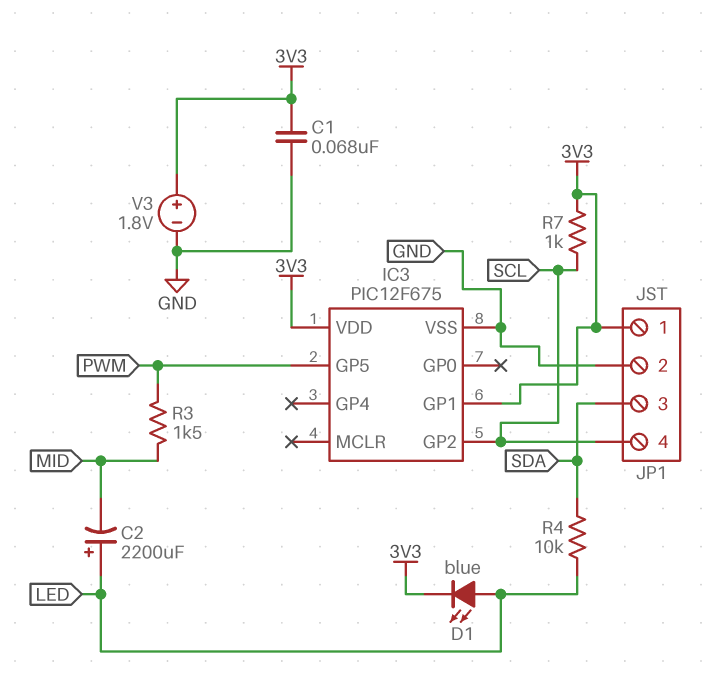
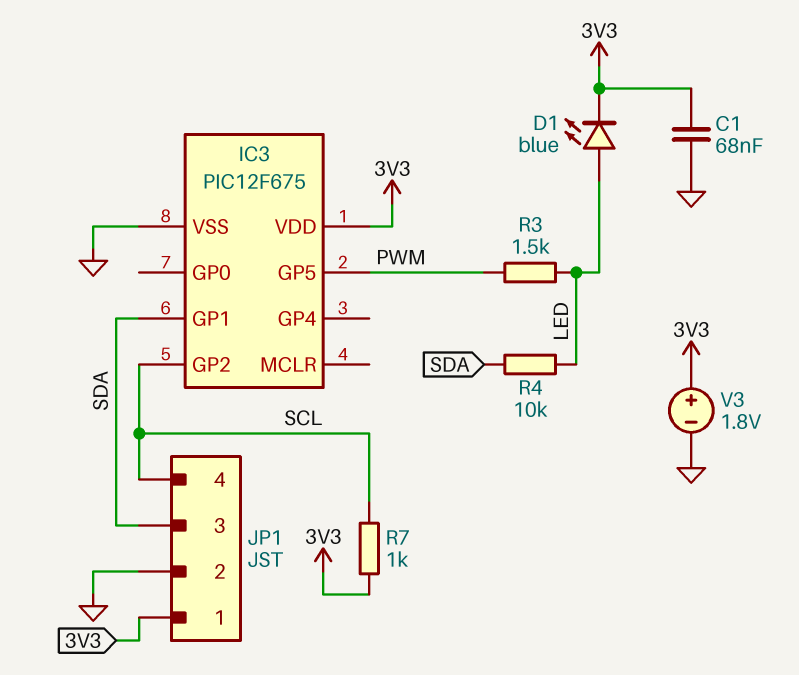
C2: 2200uF (plus LED, minus MID) -> none
IC3 pin GP1: 3V3 -> SDA
R3: 1.5k (MID, PWM) -> 1.5k (LED, PWM)

